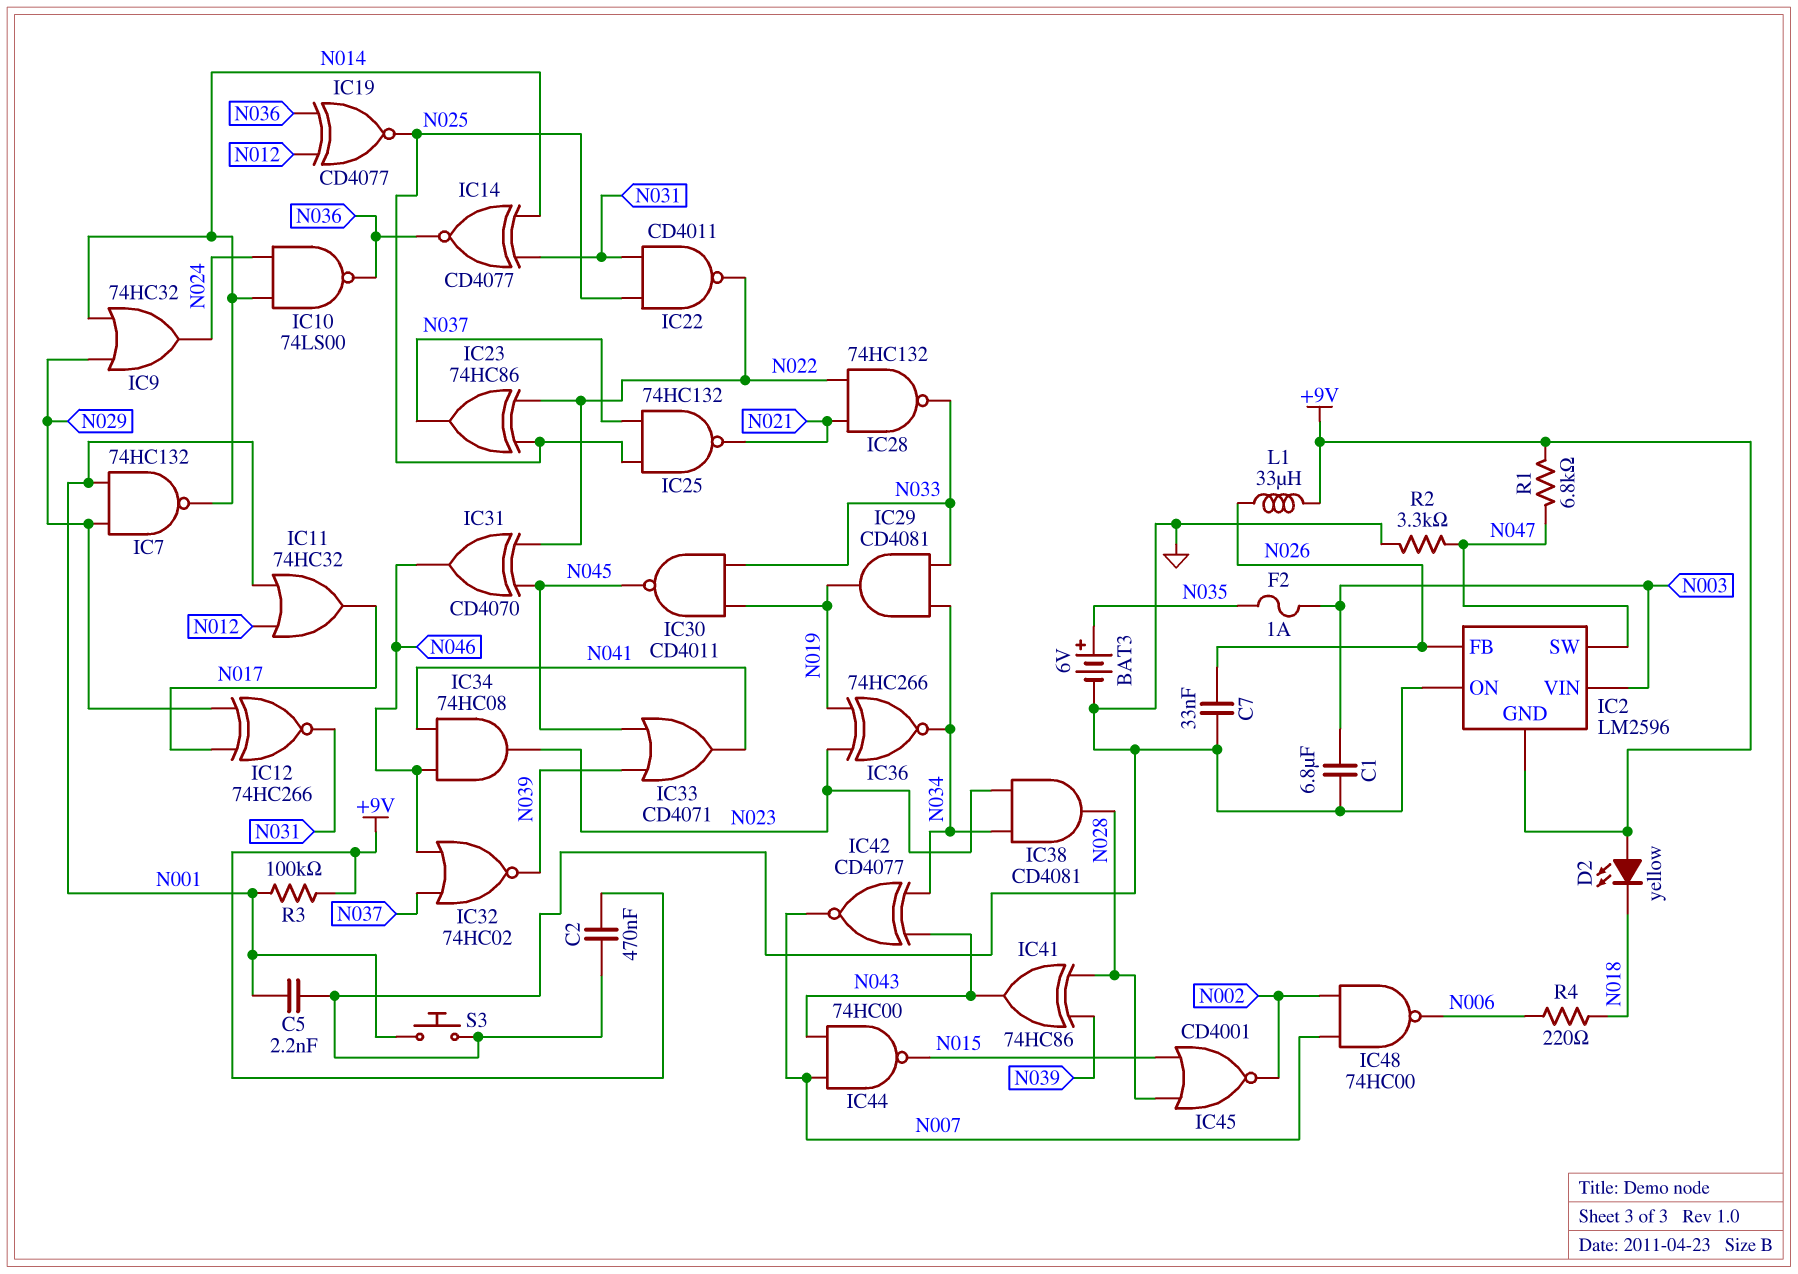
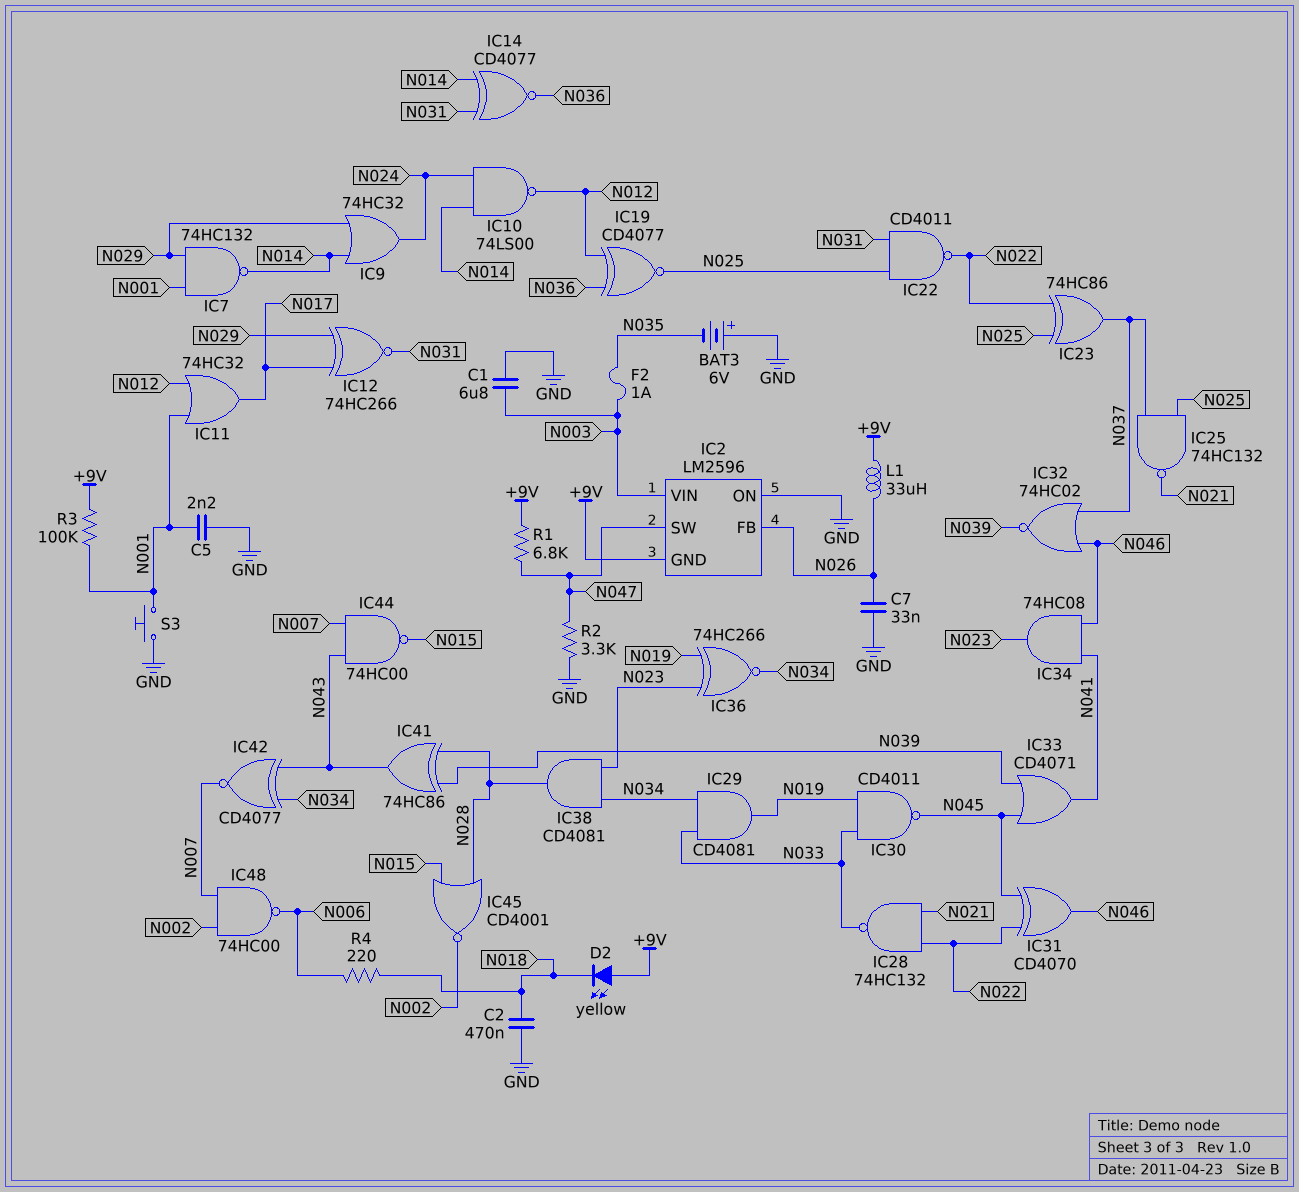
BAT3: 6V (plus N035, minus GND) -> 6V (plus GND, minus N035)
C2: 470nF (+9V, GND) -> 470nF (GND, N018)
IC10: NAND 74LS00 (in N014, in N024, out N036) -> NAND 74LS00 (in N014, in N024, out N012)

